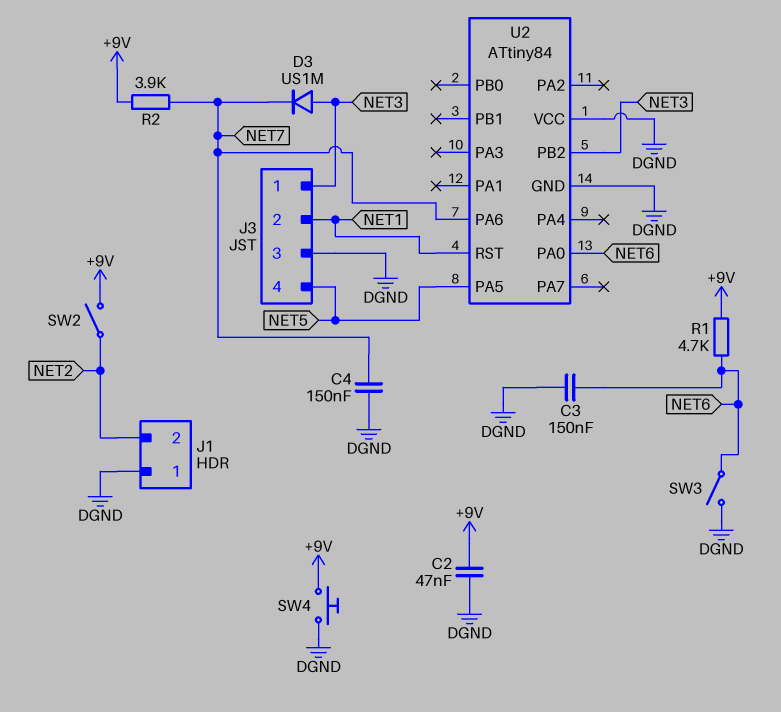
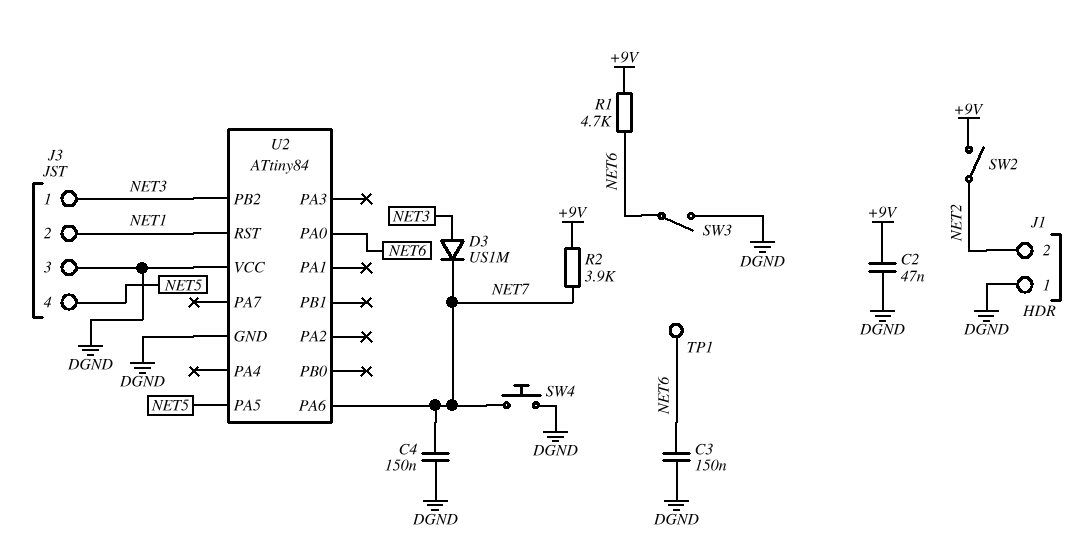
SW4: button (+9V, DGND) -> button (DGND, NET7)
TP1: none -> test point (NET6)

